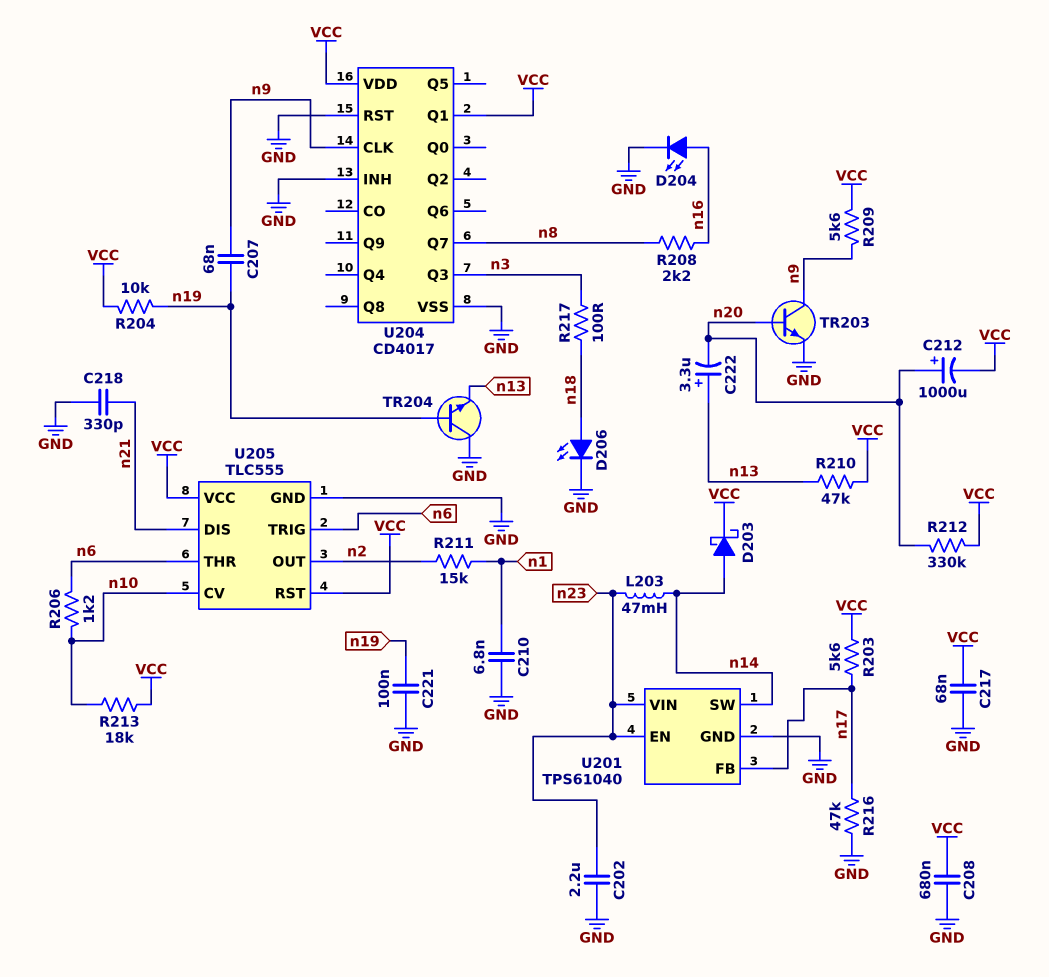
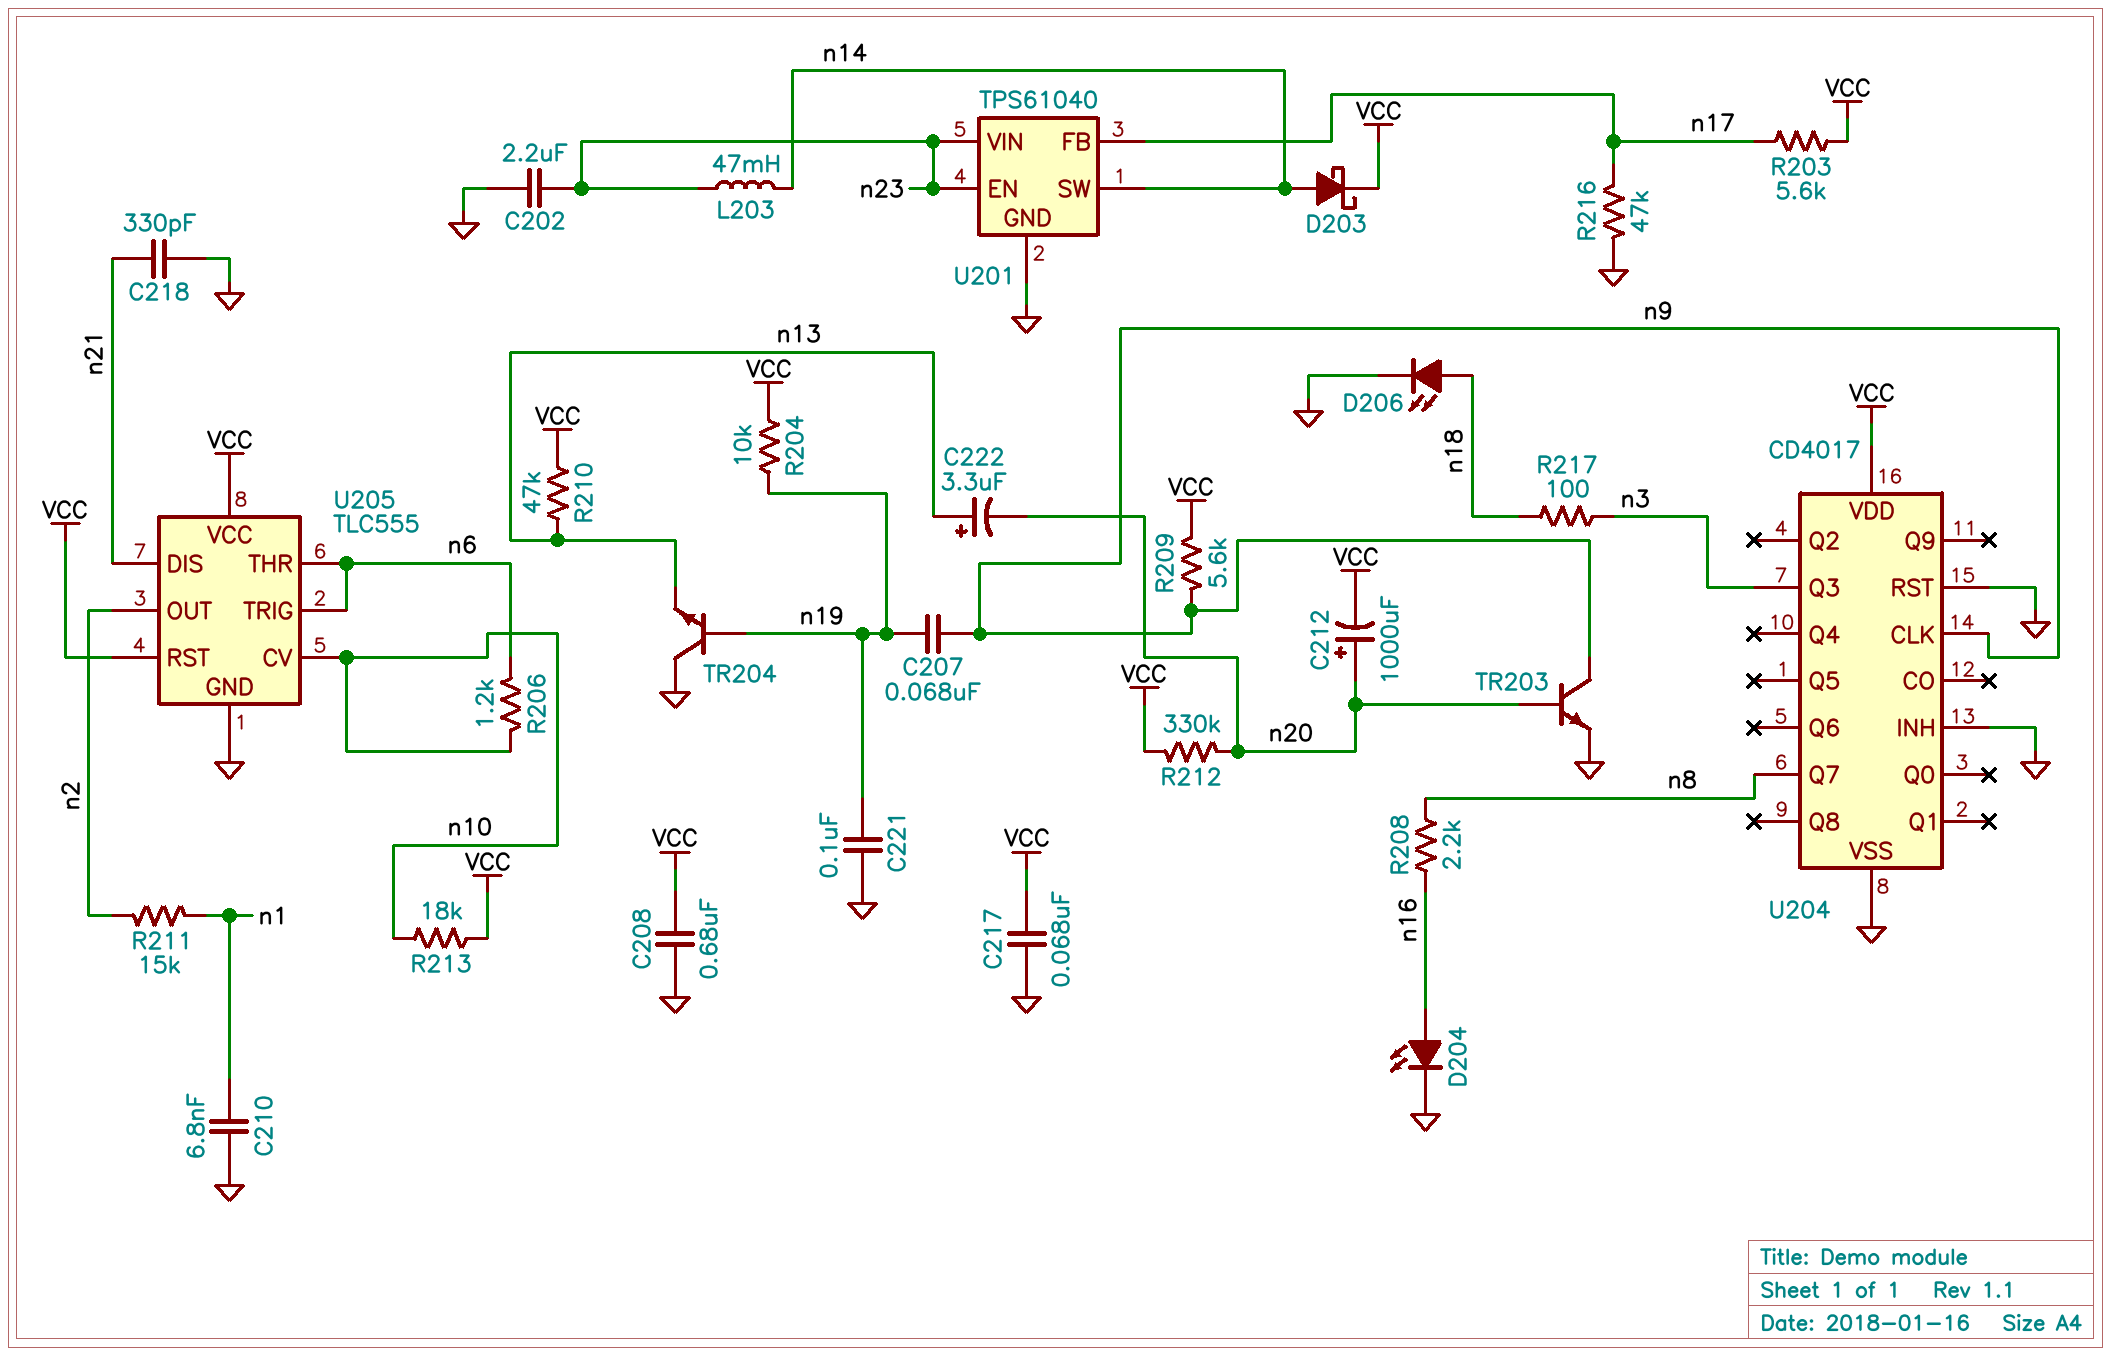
U204 pin Q1: VCC -> none

